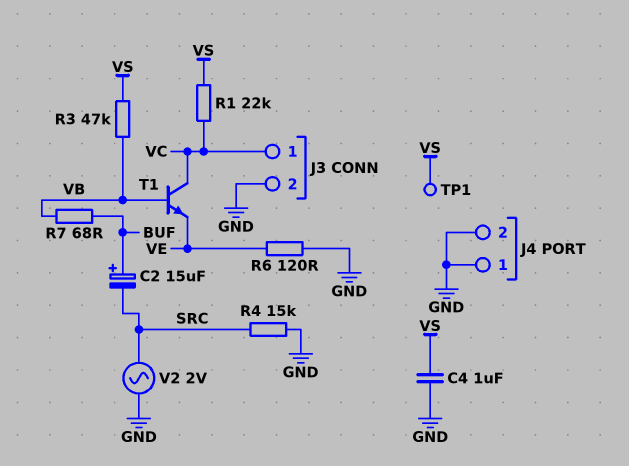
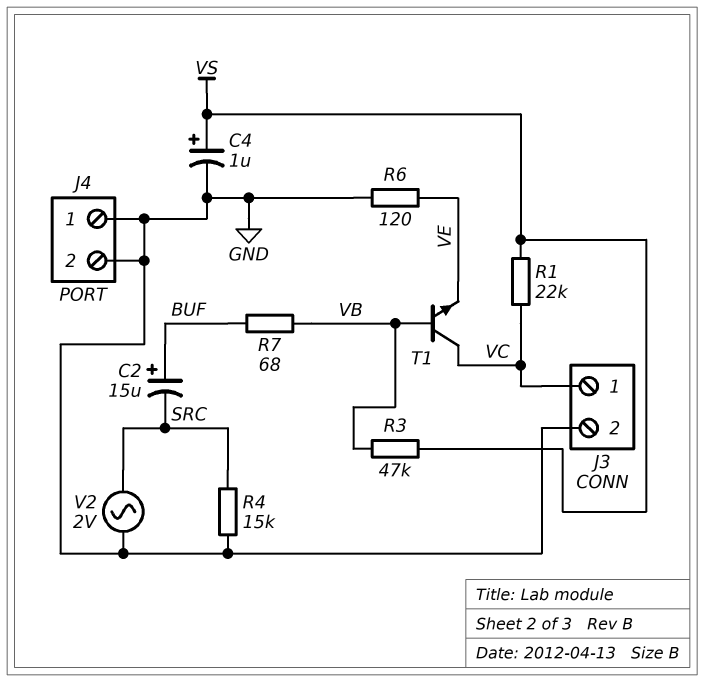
C4: 1uF (GND, VS) -> 1uF (plus VS, minus GND)
TP1: test point (VS) -> none

